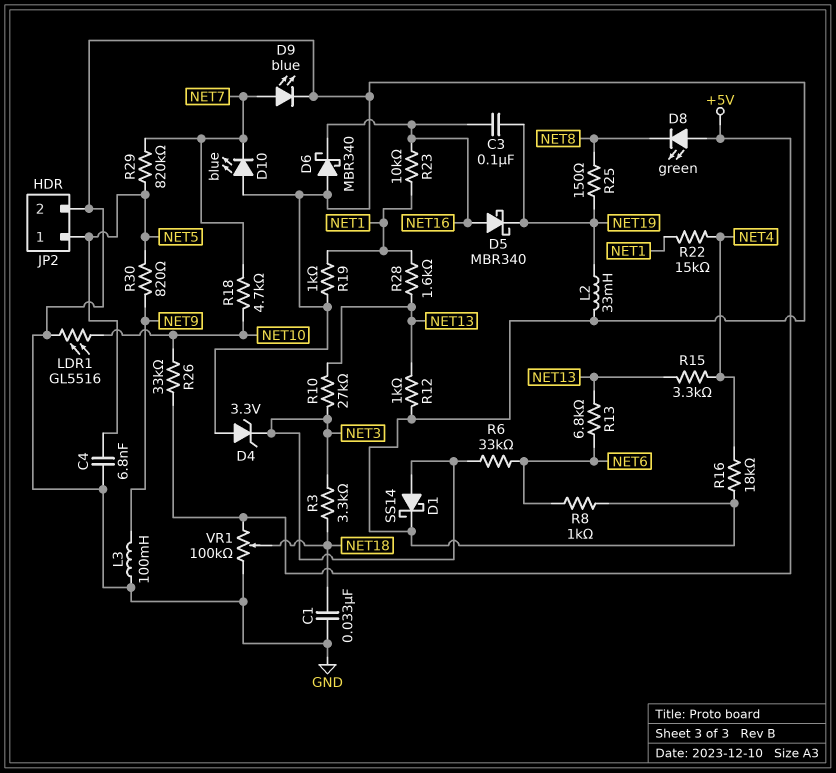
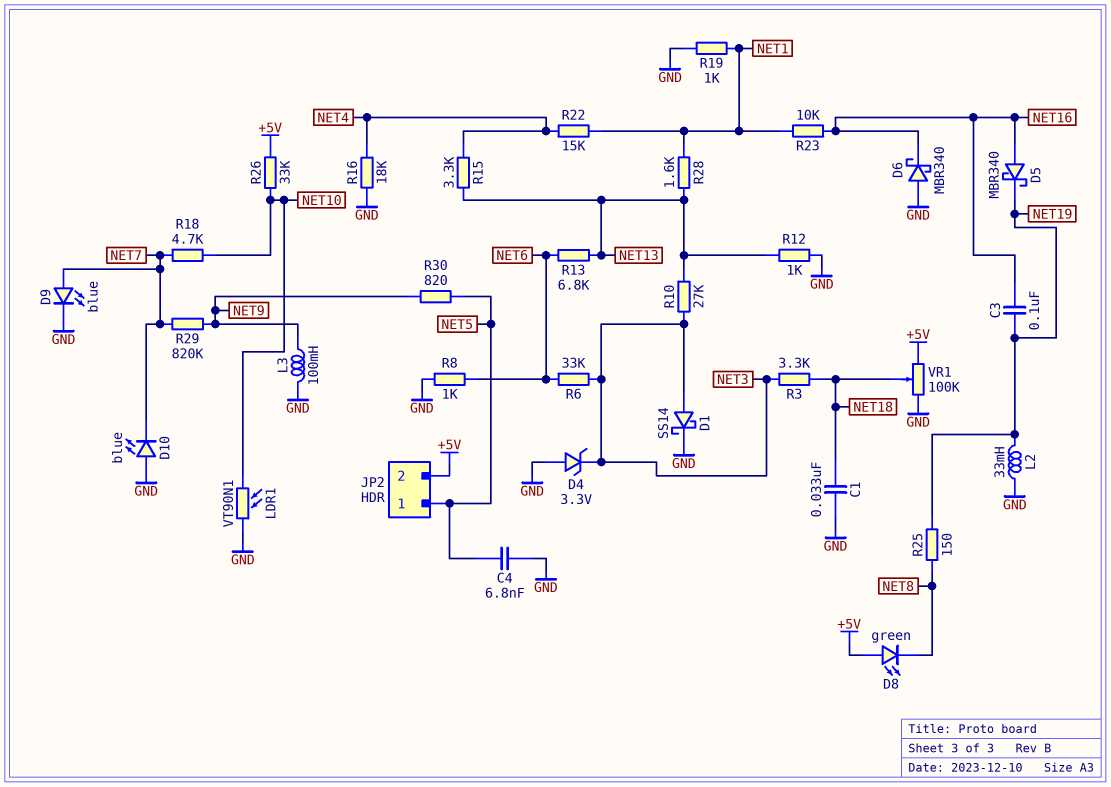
JP2 pin 2: GND -> +5V
LDR1: GL5516 (GND, NET10) -> VT90N1 (GND, NET10)
R29: 820k (NET5, NET7) -> 820k (NET7, NET9)

